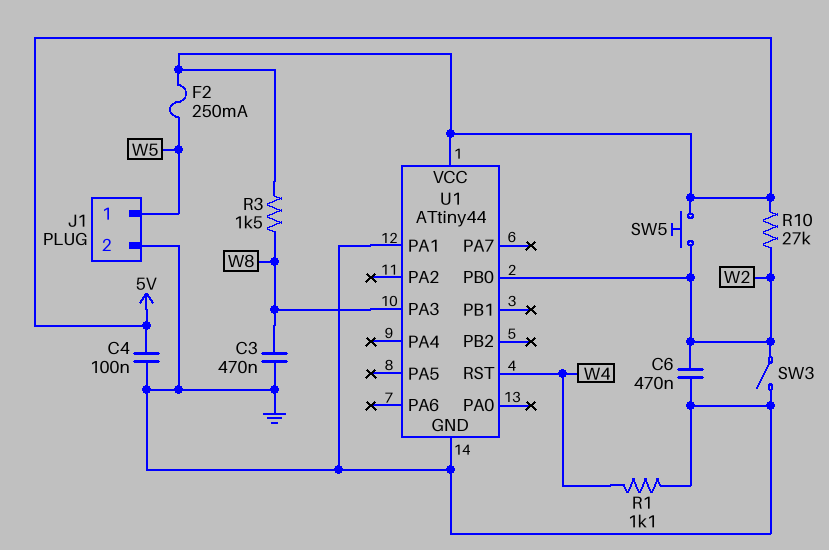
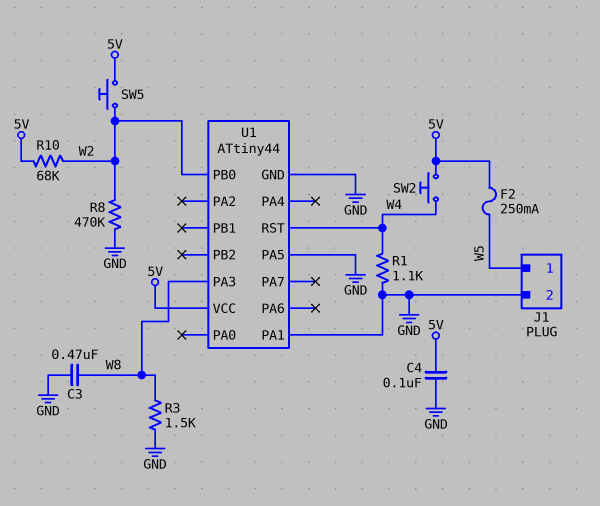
C6: 470nF (GND, W2) -> none
R3: 1.5k (5V, W8) -> 1.5k (GND, W8)
R8: none -> 470k (GND, W2)
R10: 27k (5V, W2) -> 68k (5V, W2)
SW2: none -> button (5V, W4)
SW3: switch (GND, W2) -> none
U1 pin PA5: none -> GND

